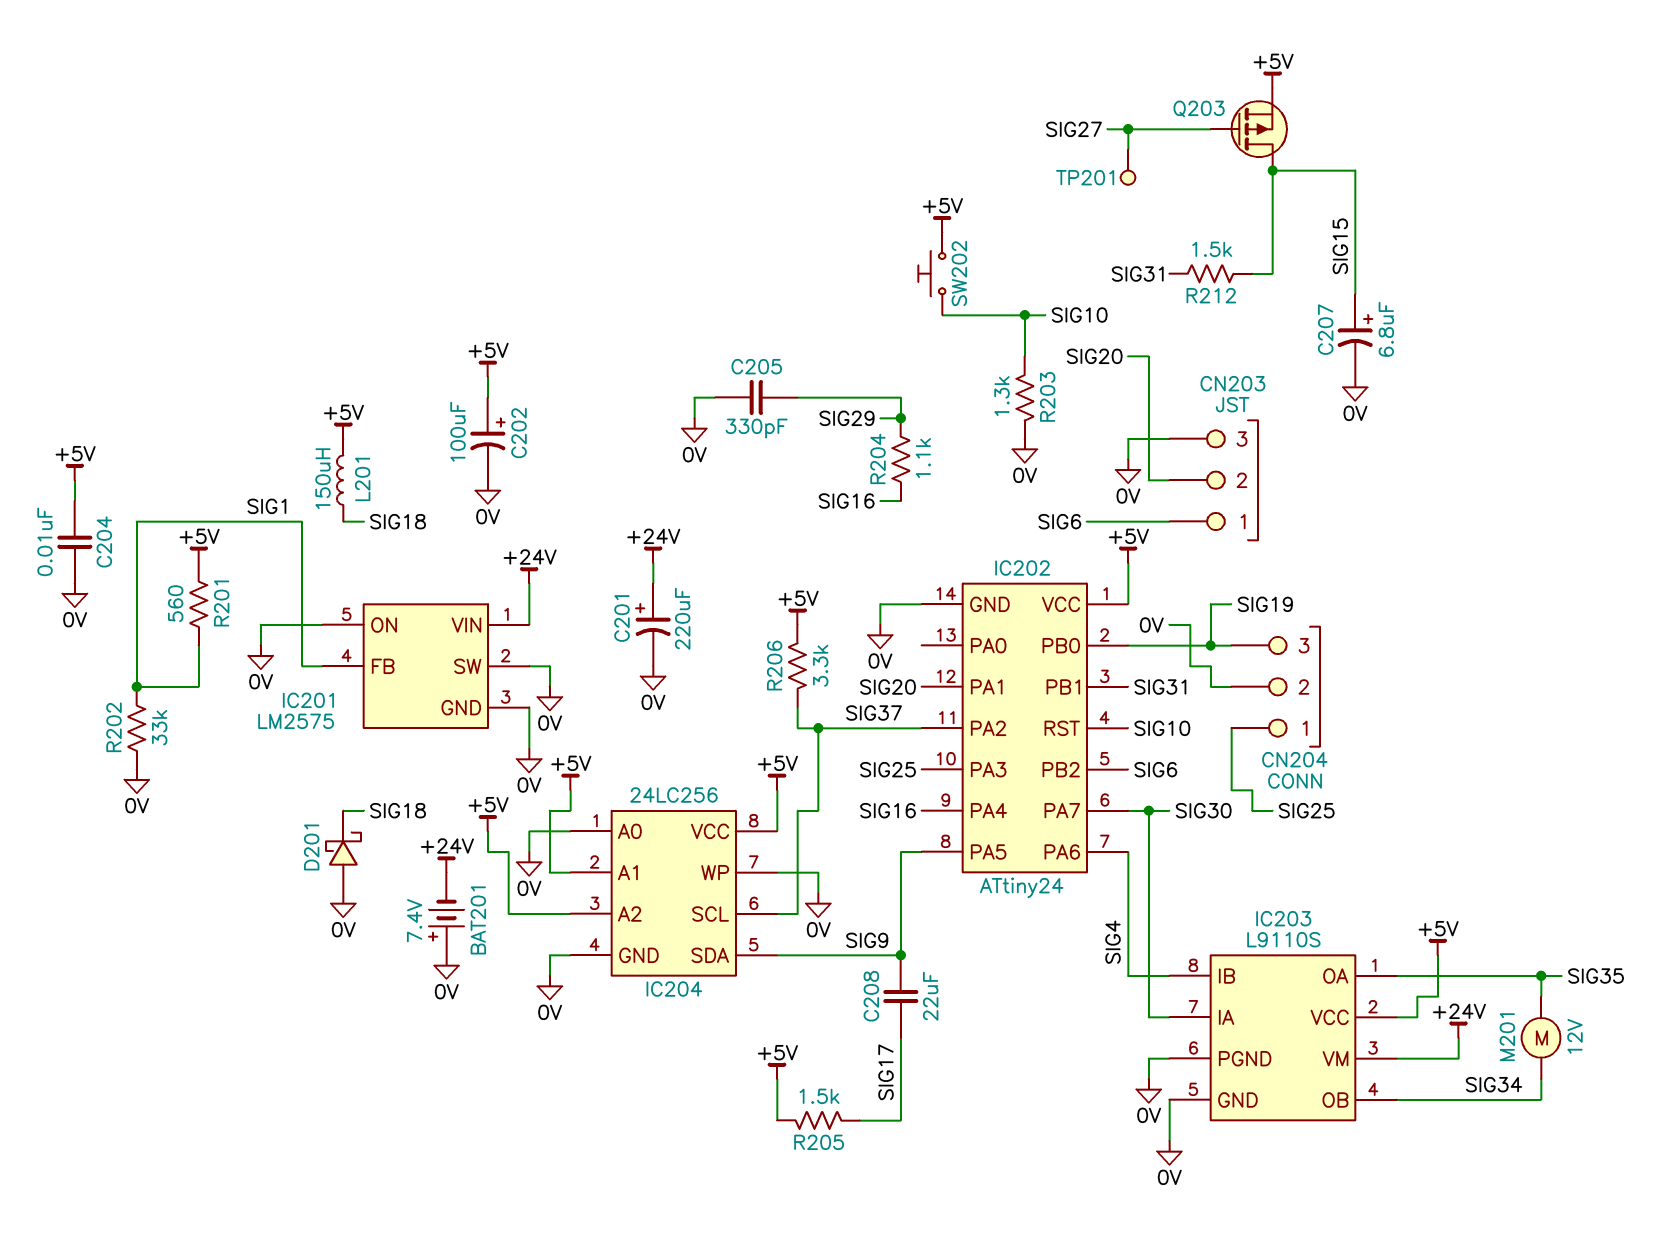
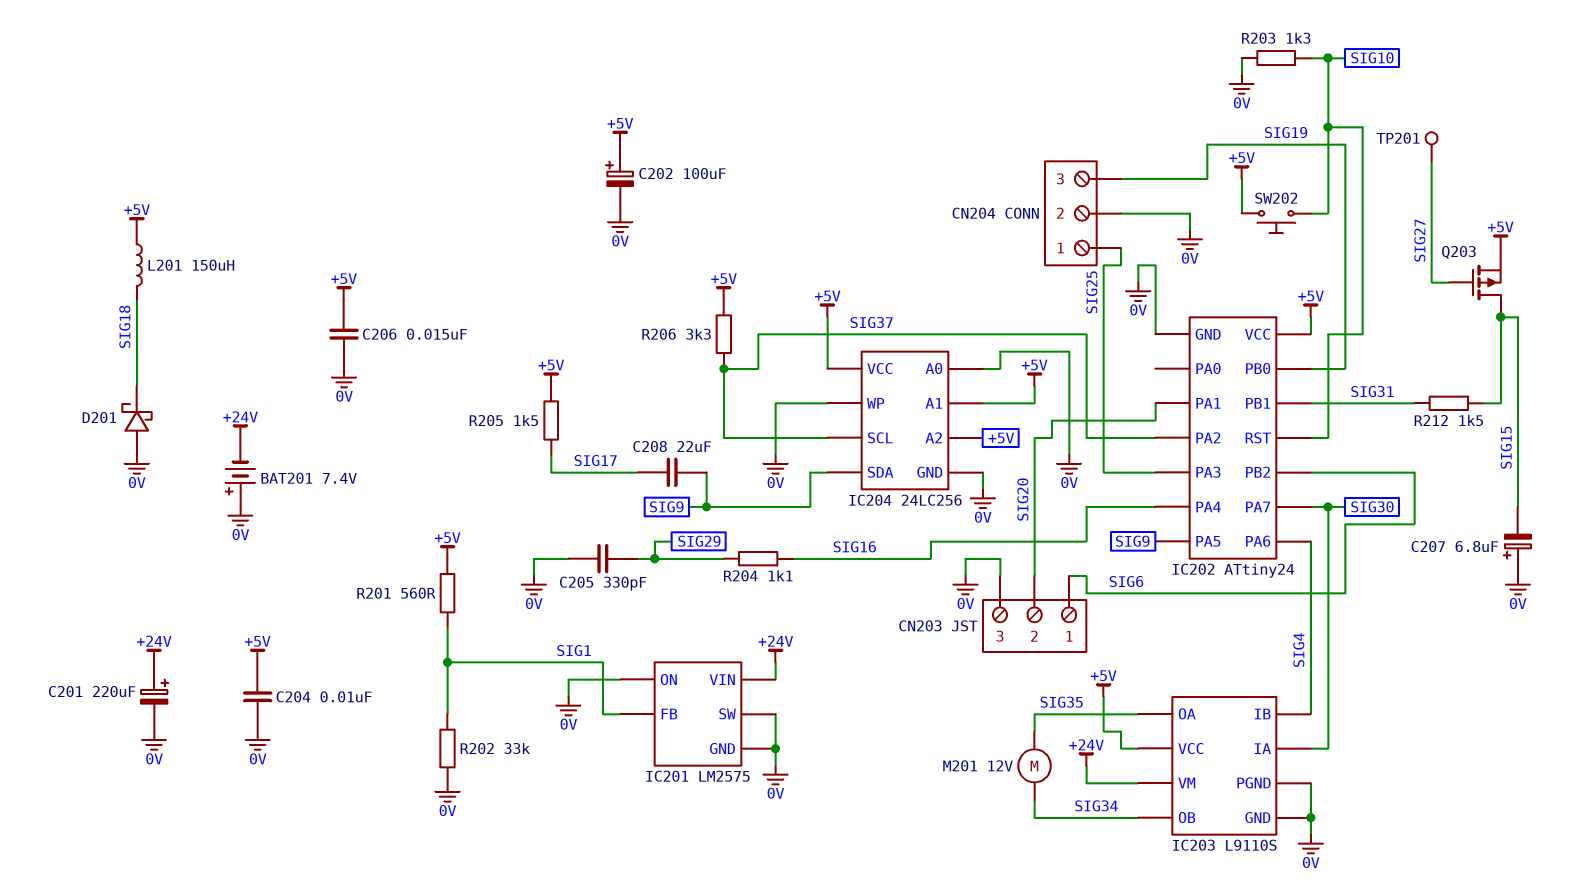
C206: none -> 15nF (+5V, 0V)
C207: 6.8uF (plus SIG15, minus 0V) -> 6.8uF (plus 0V, minus SIG15)

